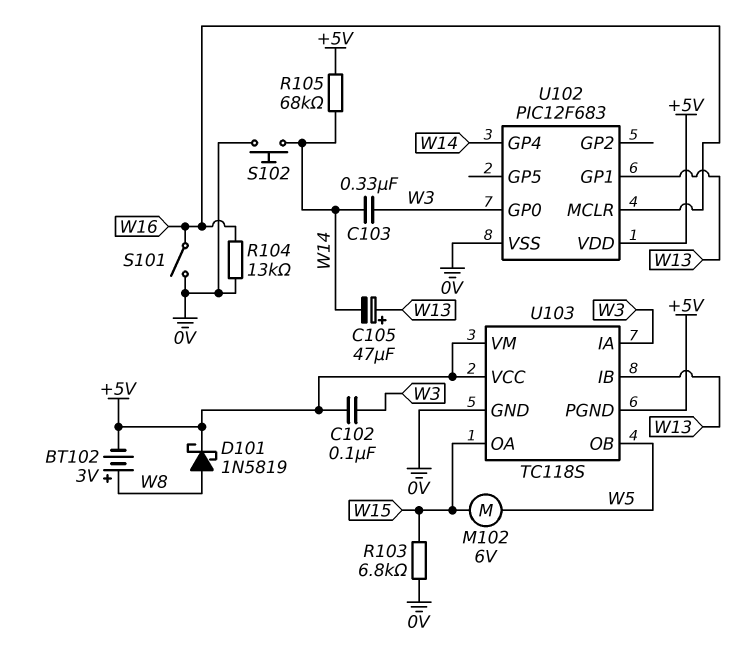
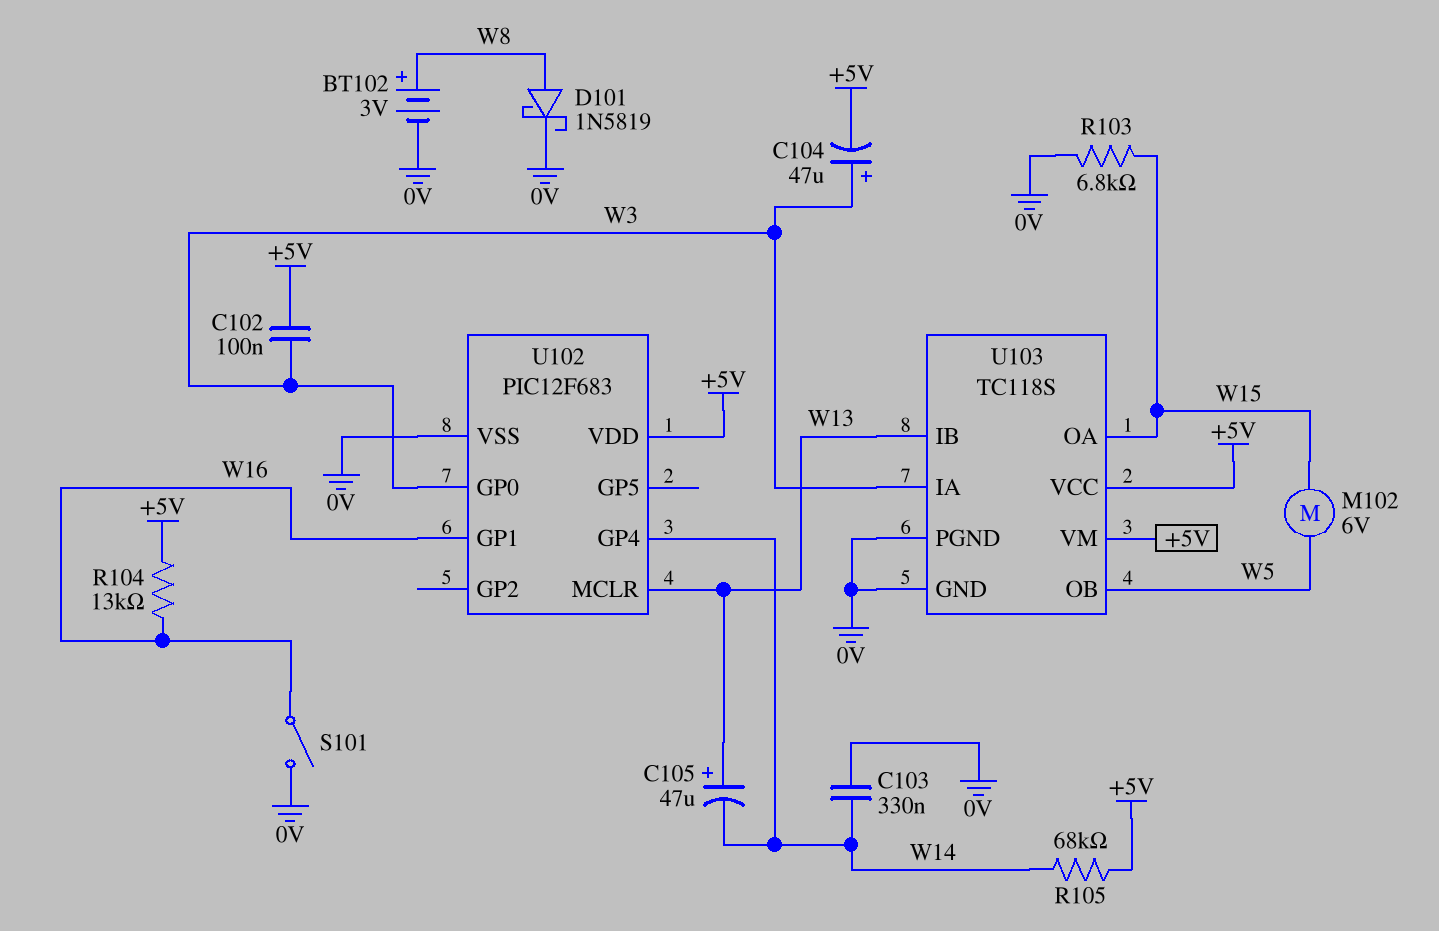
BT102: 3V (plus W8, minus +5V) -> 3V (plus W8, minus 0V)
C103: 330nF (W3, W14) -> 330nF (0V, W14)
C104: none -> 47uF (plus W3, minus +5V)
D101: schottky 1N5819 (A W8, K +5V) -> schottky 1N5819 (A W8, K 0V)
R104: 13k (0V, W16) -> 13k (+5V, W16)
S102: button (0V, W14) -> none
U102 pin GP1: W13 -> W16
U102 pin MCLR: W16 -> W13
U103 pin PGND: +5V -> 0V

